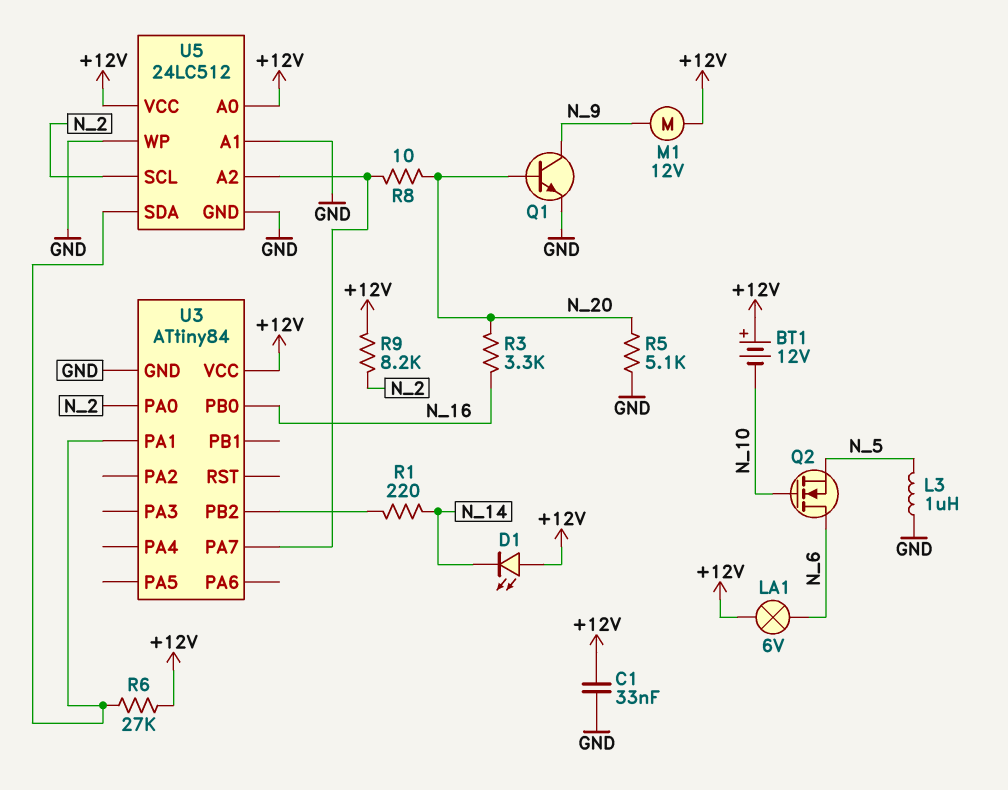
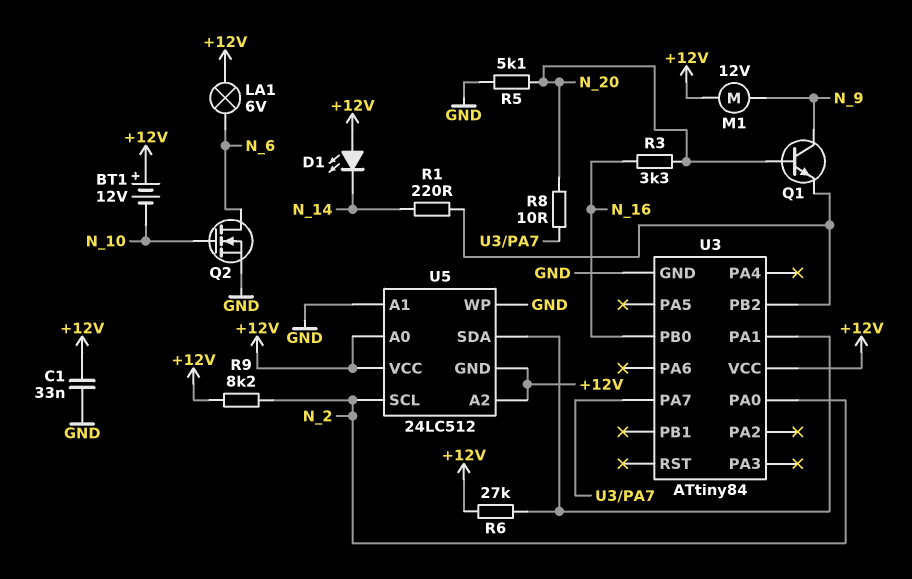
L3: 1uH (GND, N_5) -> none
Q1: NPN (B N_20, C N_9, E GND) -> NPN (B N_20, C N_9, E U3/PB2)
Q2: NMOS (G N_10, D N_6, S N_5) -> NMOS (G N_10, D N_6, S GND)
U5 pin A2: U3/PA7 -> +12V
U5 pin GND: GND -> +12V

